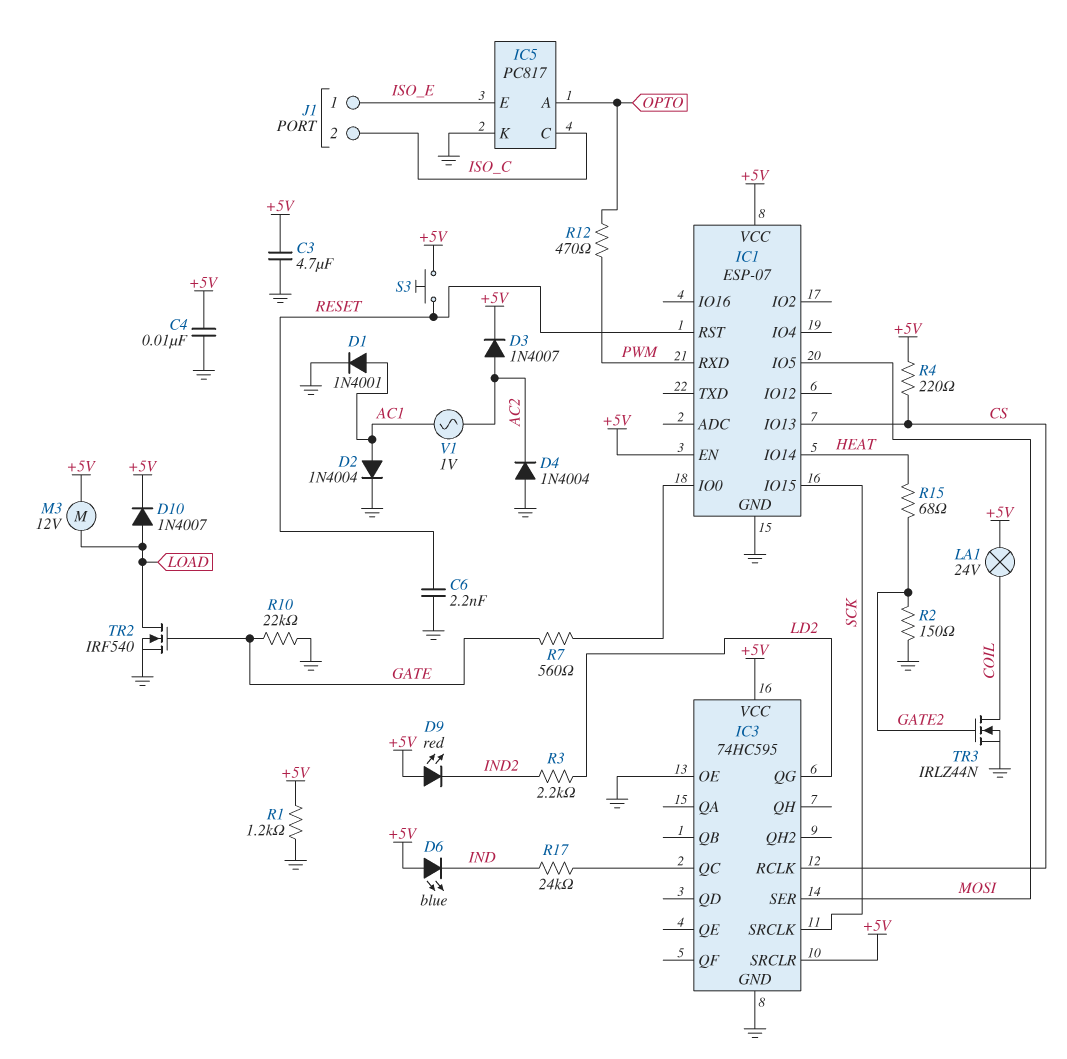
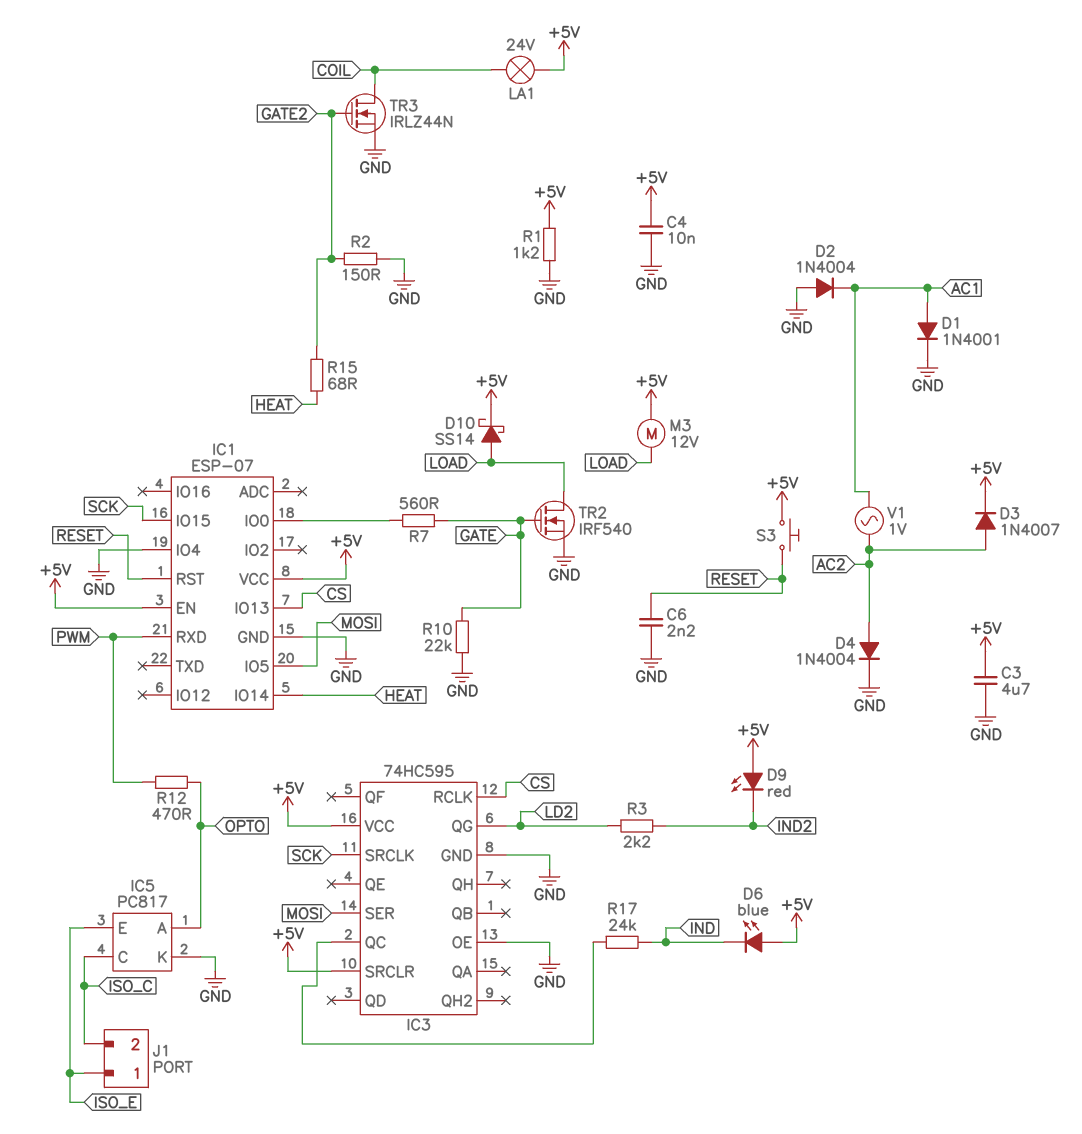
D2: diode 1N4004 (A AC1, K GND) -> diode 1N4004 (A GND, K AC1)
D4: diode 1N4004 (A GND, K AC2) -> diode 1N4004 (A AC2, K GND)
D10: diode 1N4007 (A LOAD, K +5V) -> schottky SS14 (A LOAD, K +5V)
IC1 pin IO4: none -> GND
R4: 220 (+5V, CS) -> none

